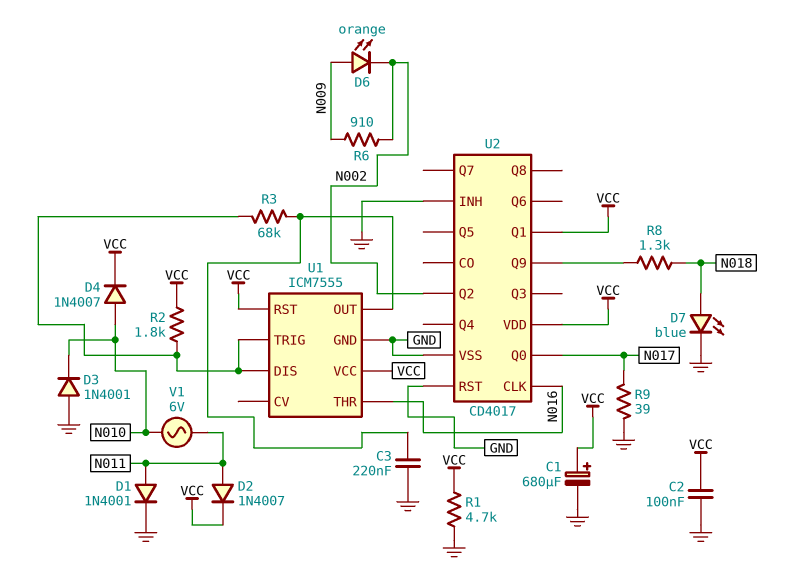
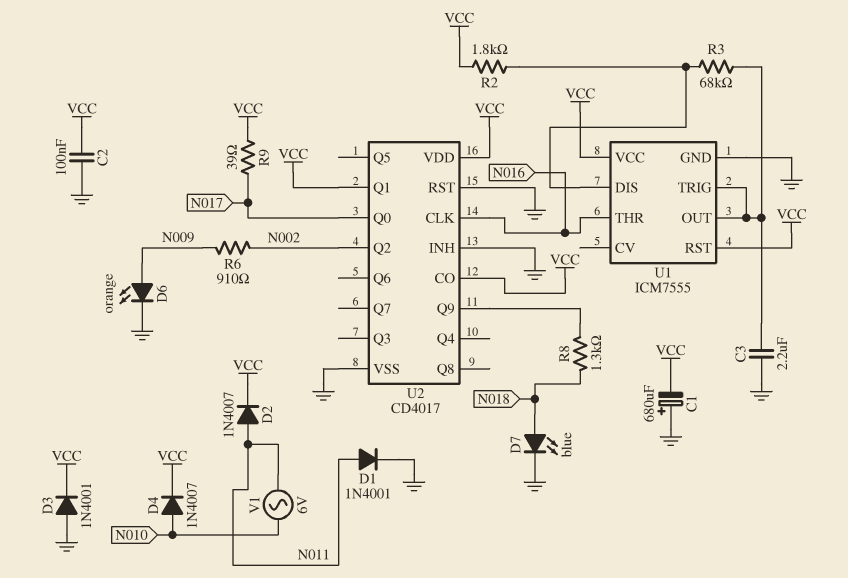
C1: 680uF (plus VCC, minus GND) -> 680uF (plus GND, minus VCC)
C3: 220nF (GND, U1/OUT) -> 2.2uF (GND, U1/OUT)
D3: diode 1N4001 (A GND, K N010) -> diode 1N4001 (A GND, K VCC)
D6: LED orange (A N009, K N002) -> LED orange (A N009, K GND)
R1: 4.7k (GND, VCC) -> none
R9: 39 (GND, N017) -> 39 (N017, VCC)
U1 pin TRIG: U1/DIS -> U1/OUT
U2 pin CO: none -> VCC

